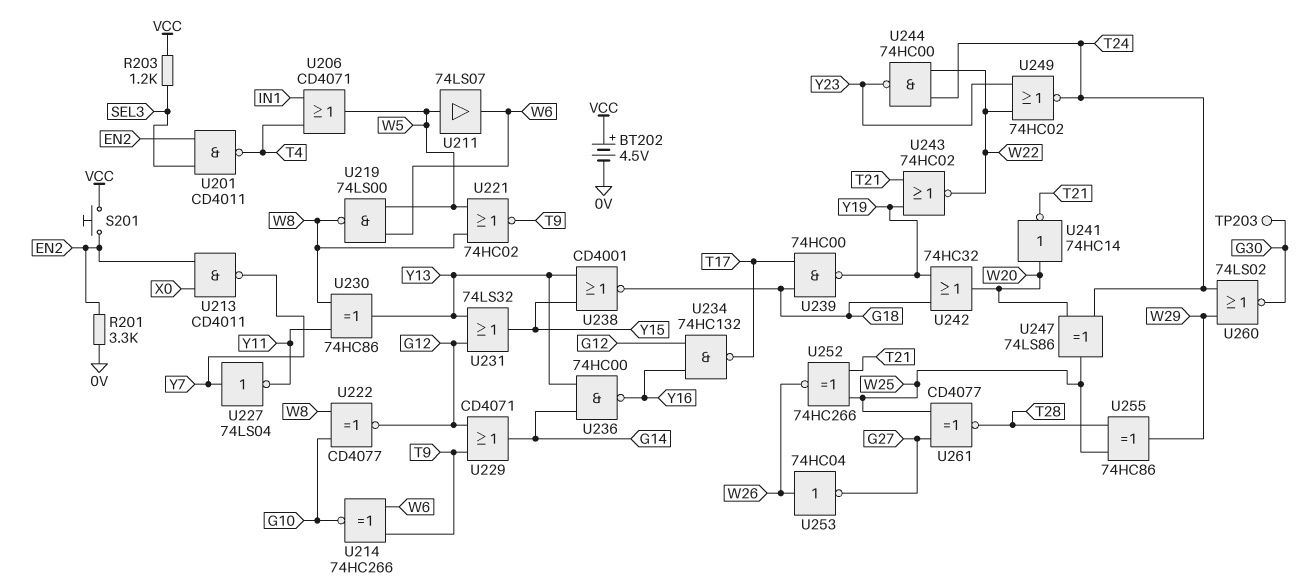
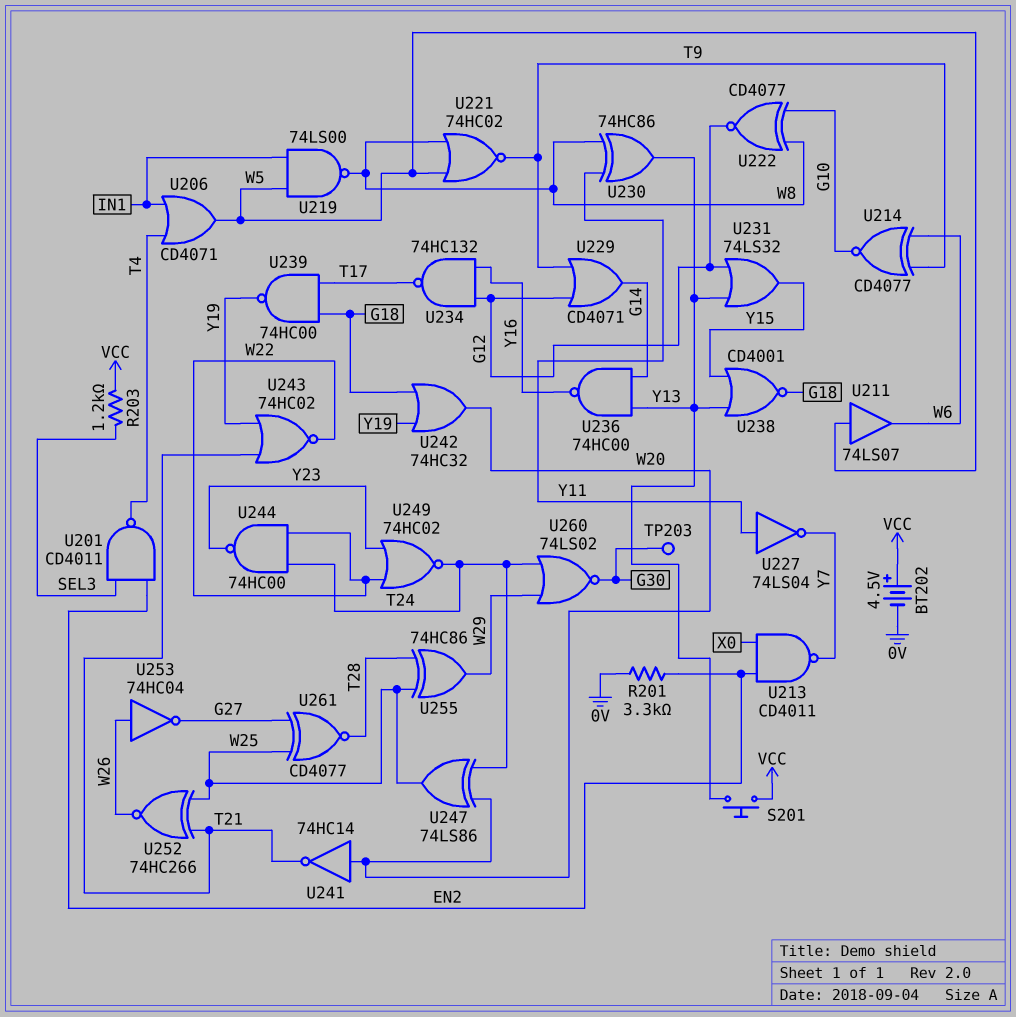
S201: button (EN2, VCC) -> button (VCC, Y13)
U214: XNOR 74HC266 (in T9, in W6, out G10) -> XNOR CD4077 (in T9, in W6, out G10)
U219: NAND 74LS00 (in W5, in W6, out W8) -> NAND 74LS00 (in IN1, in W5, out W8)
U227: NOT 74LS04 (in Y7, out Y11) -> NOT 74LS04 (in Y11, out Y7)

